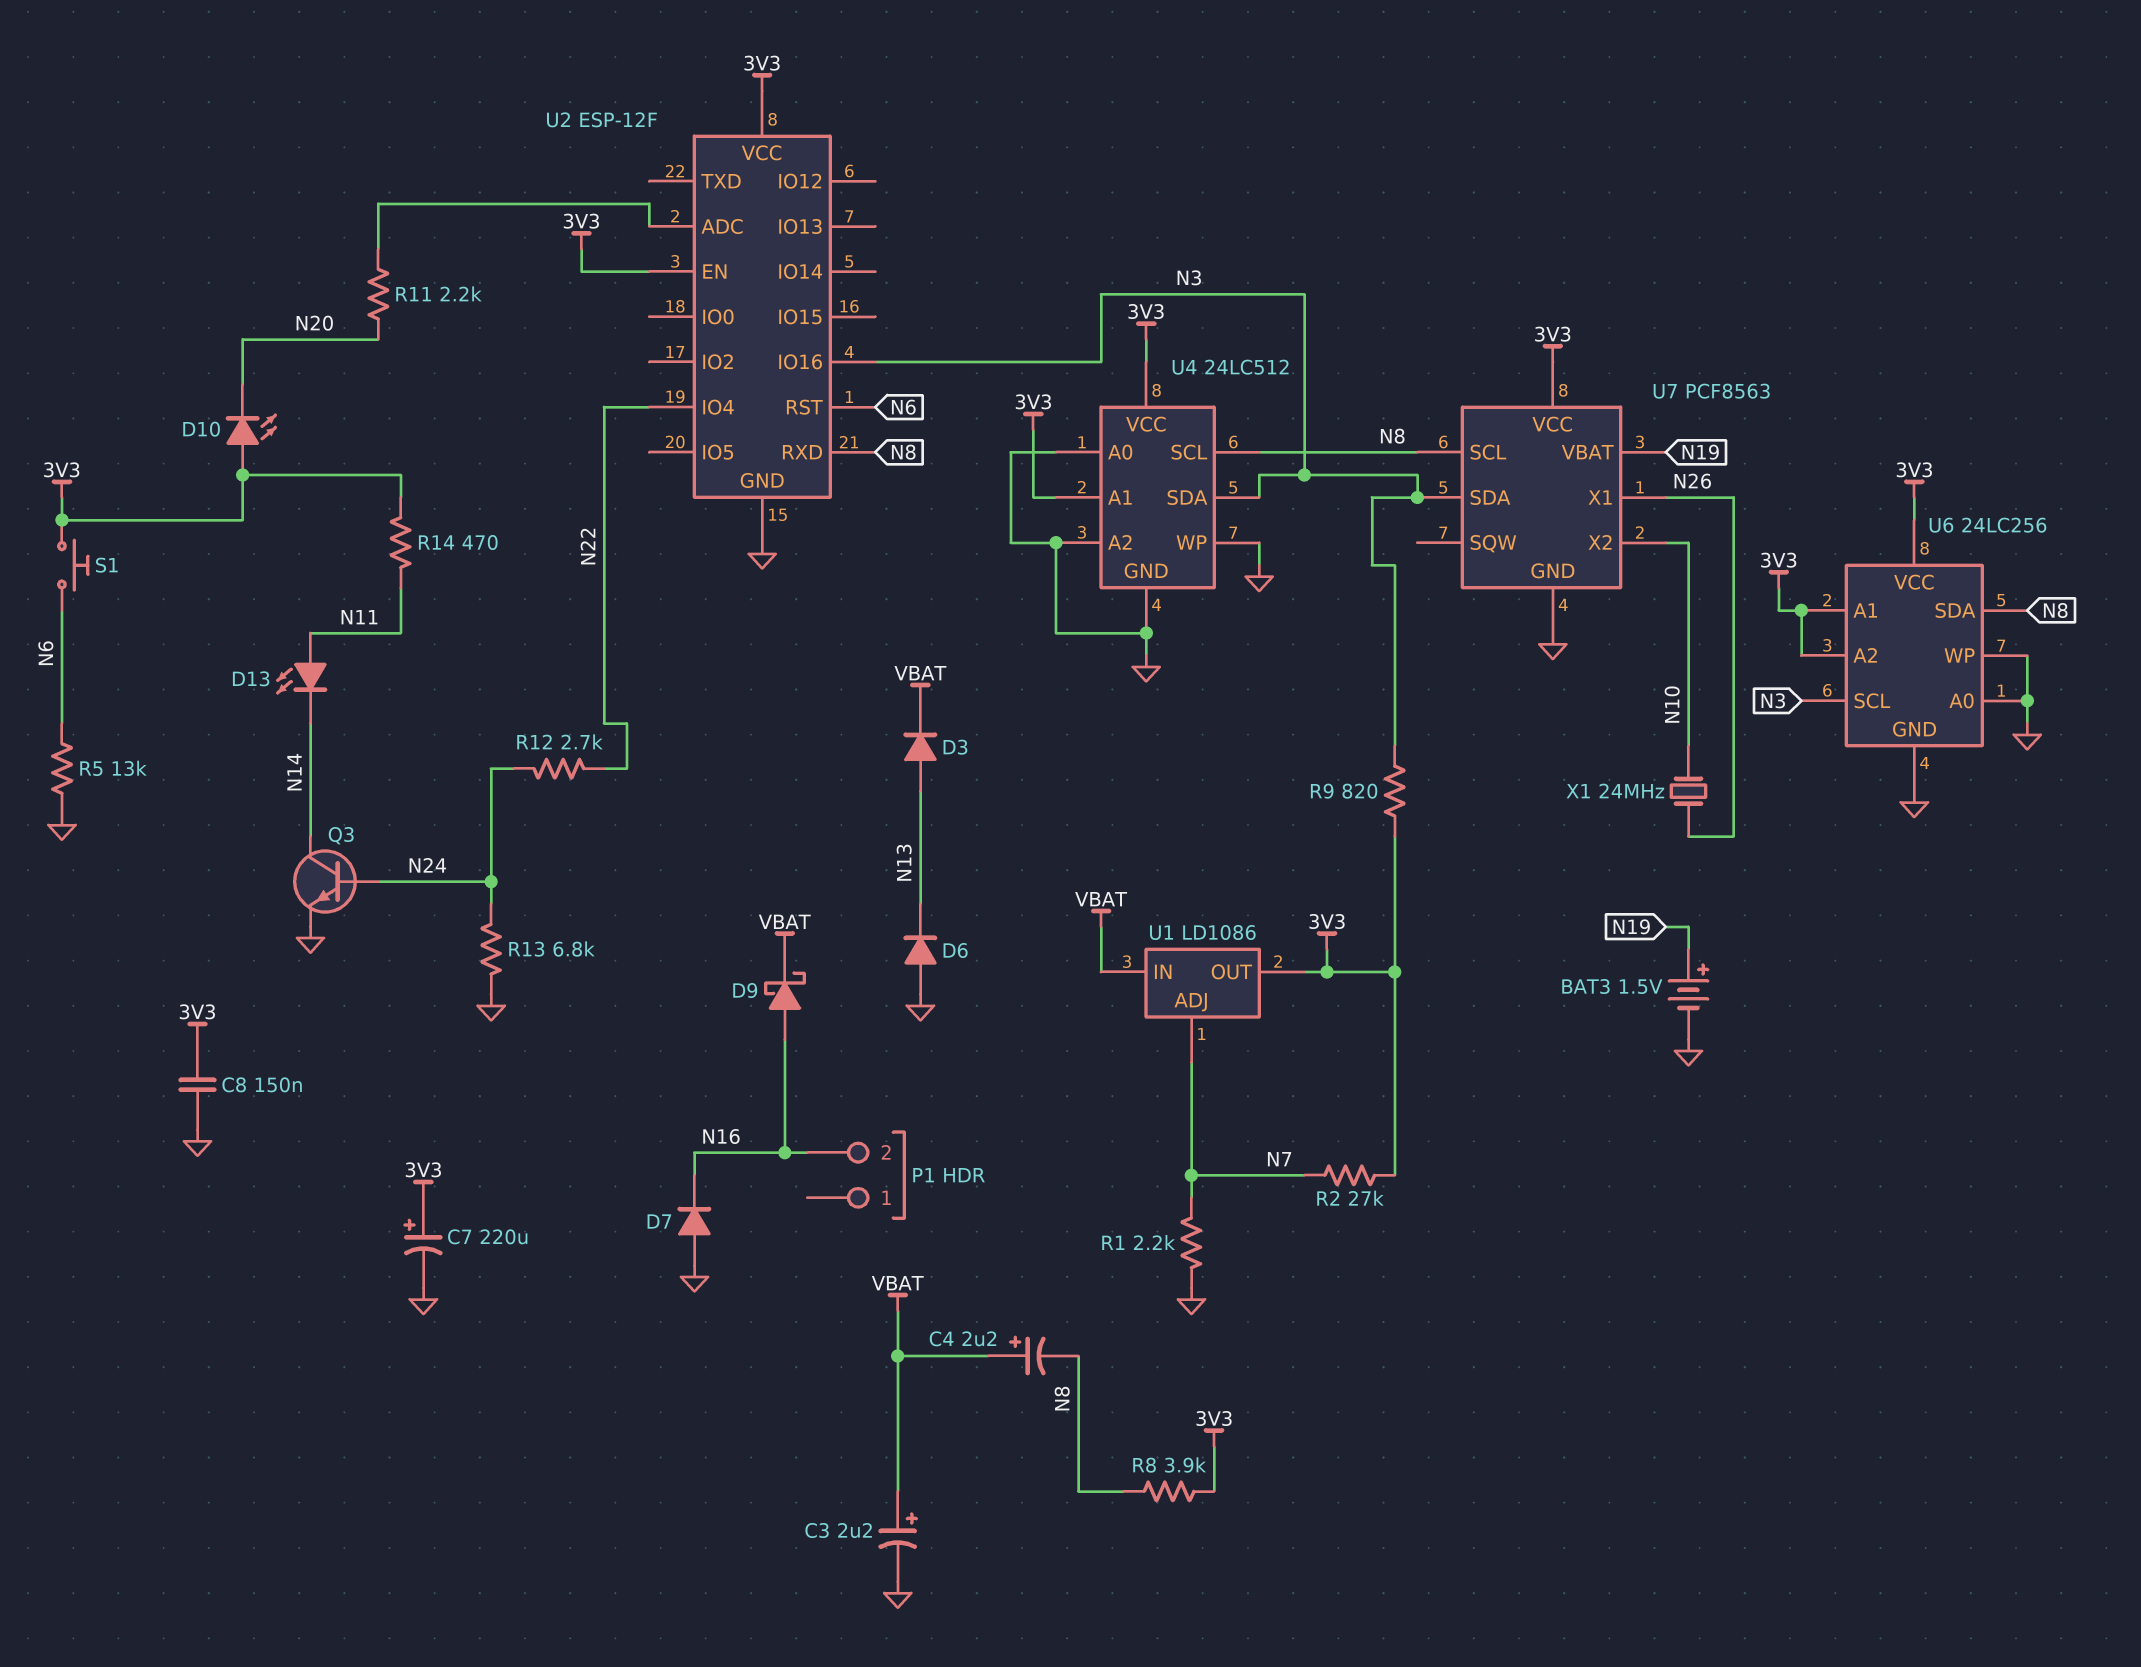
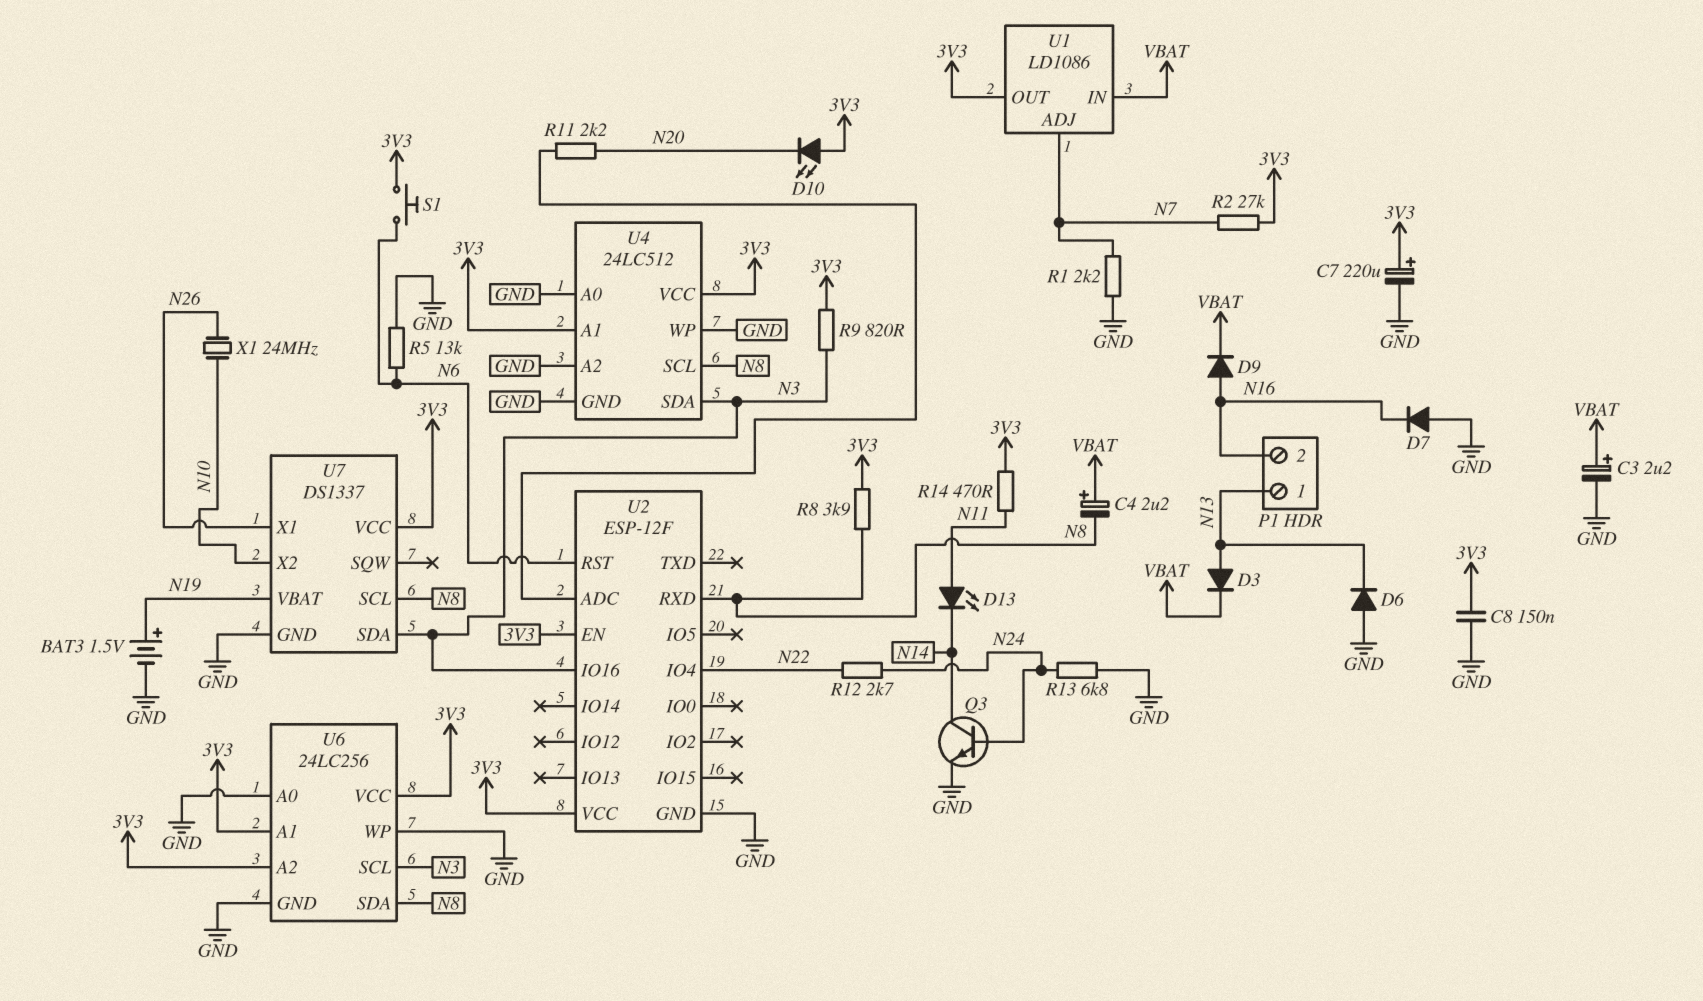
D9: schottky (A N16, K VBAT) -> diode (A N16, K VBAT)
P1 pin 1: none -> N13
U7: PCF8563 -> DS1337

